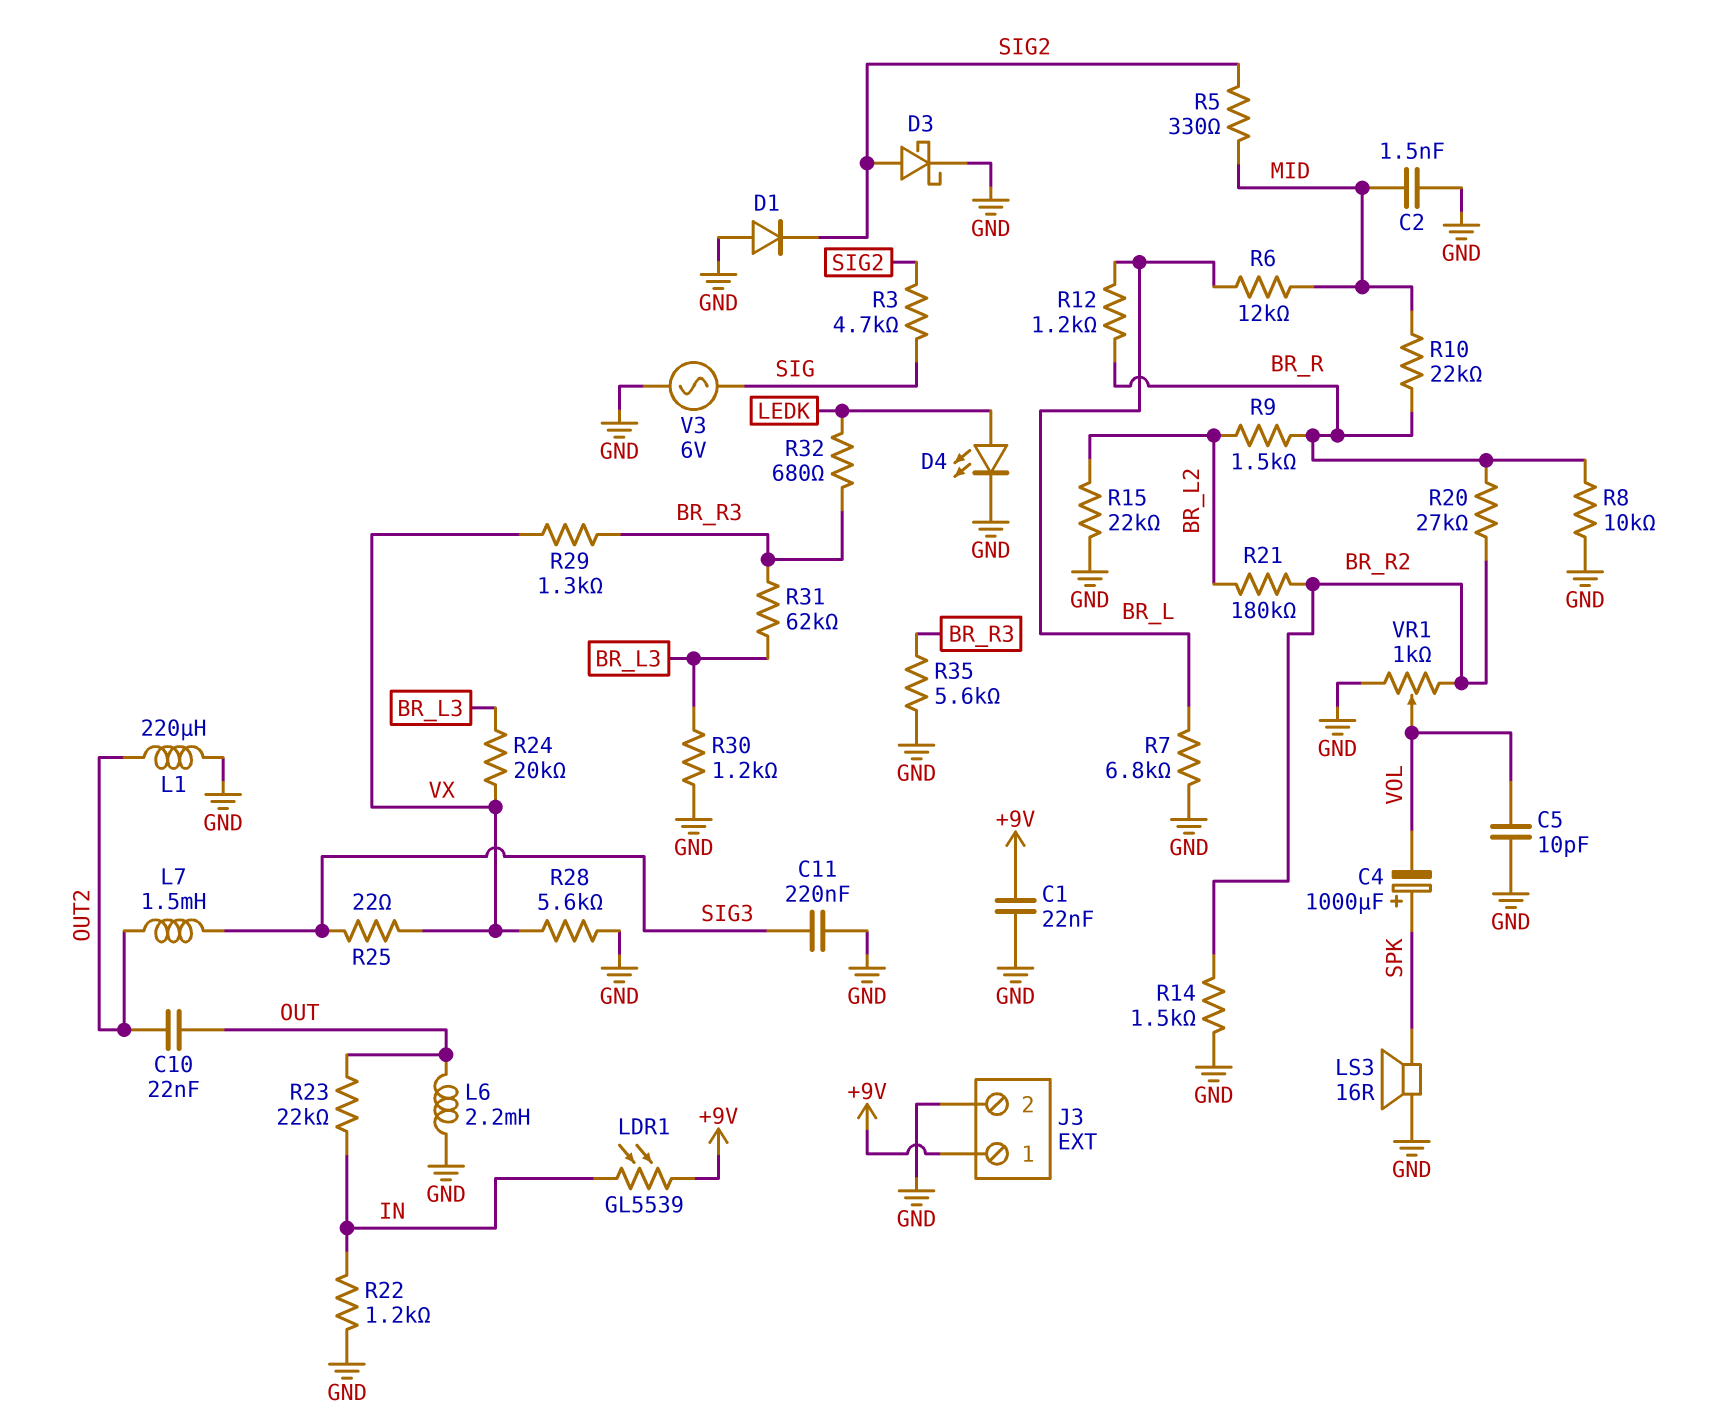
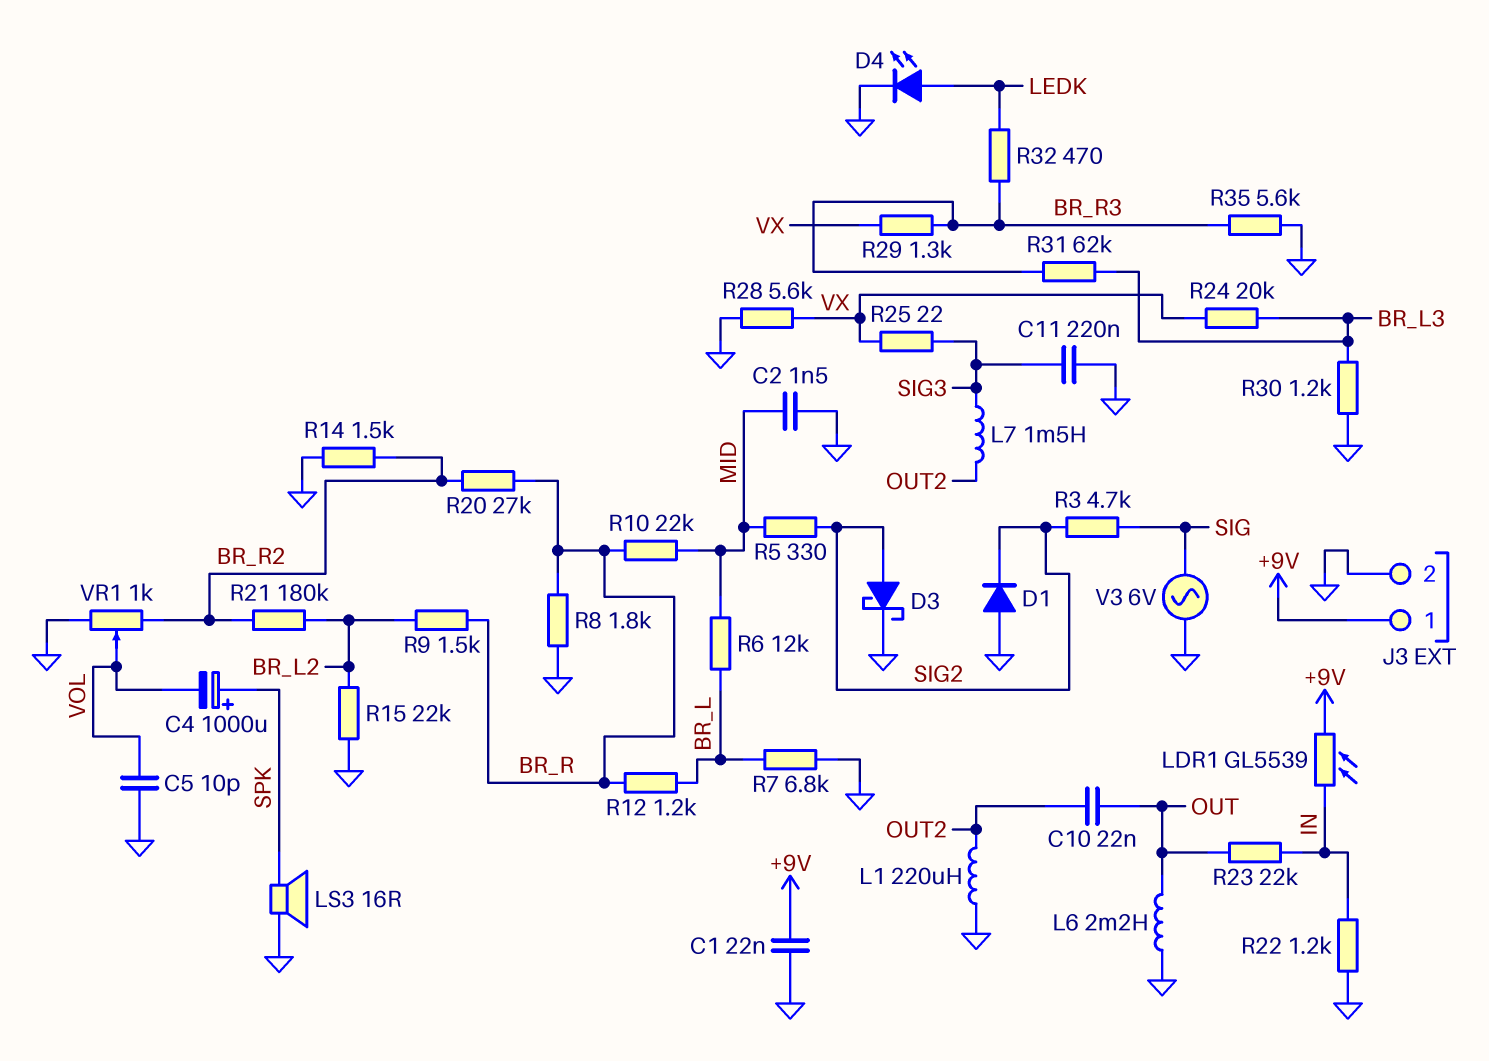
R8: 10k (BR_R, GND) -> 1.8k (BR_R, GND)
R32: 680 (BR_R3, LEDK) -> 470 (BR_R3, LEDK)

